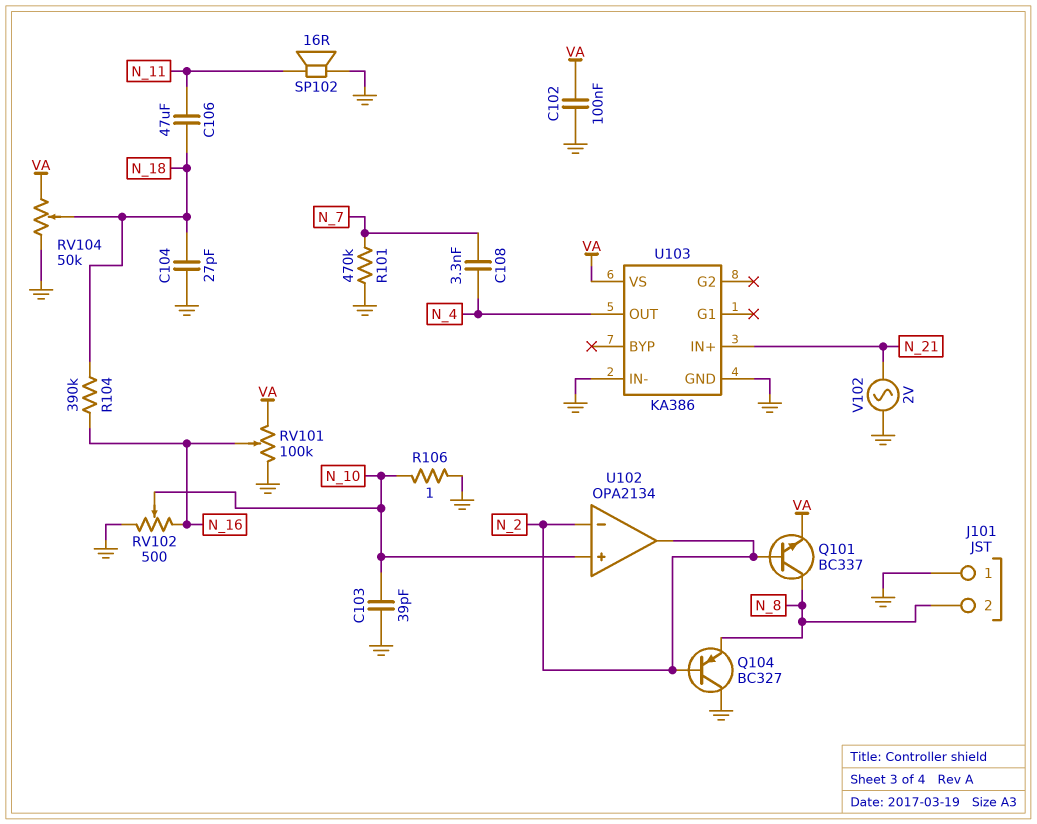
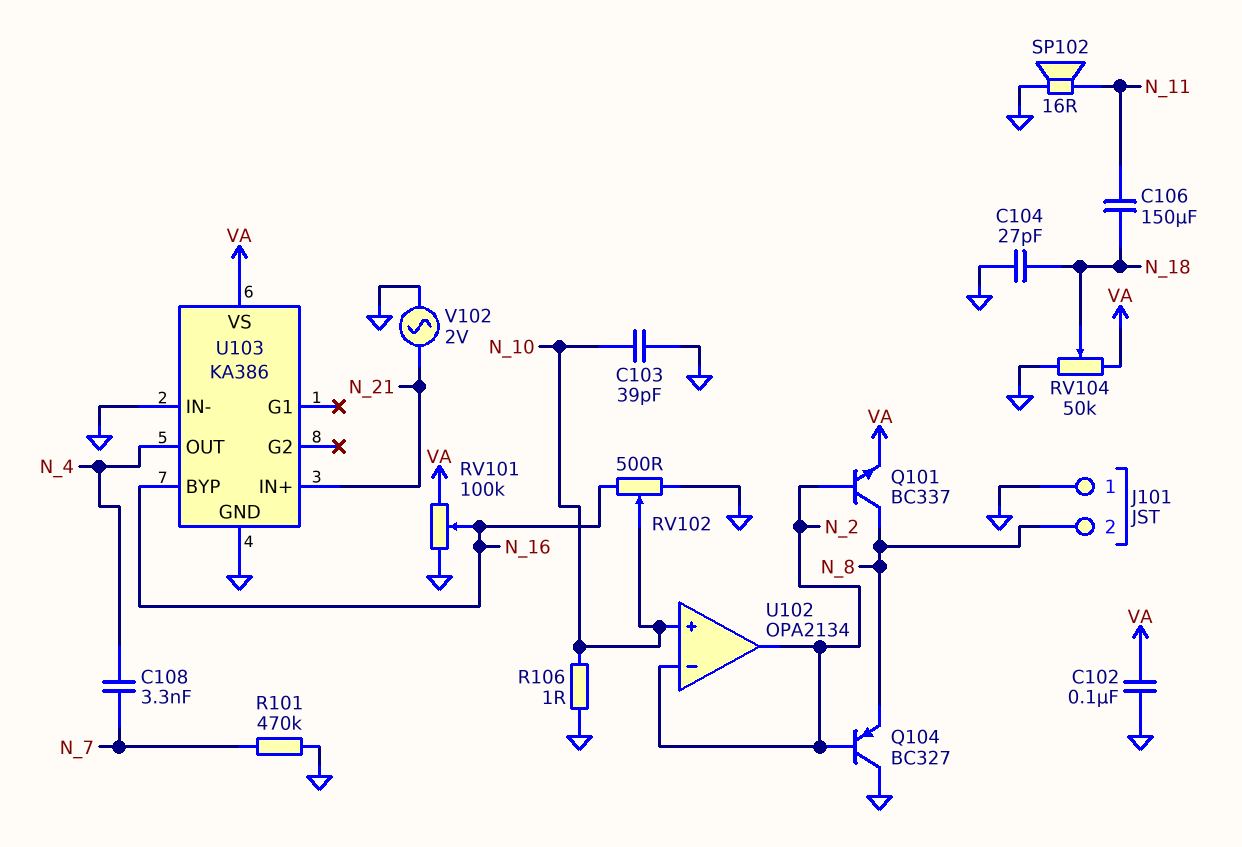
C106: 47uF (N_11, N_18) -> 150uF (N_11, N_18)
R104: 390k (N_16, N_18) -> none
U103 pin BYP: none -> N_16

